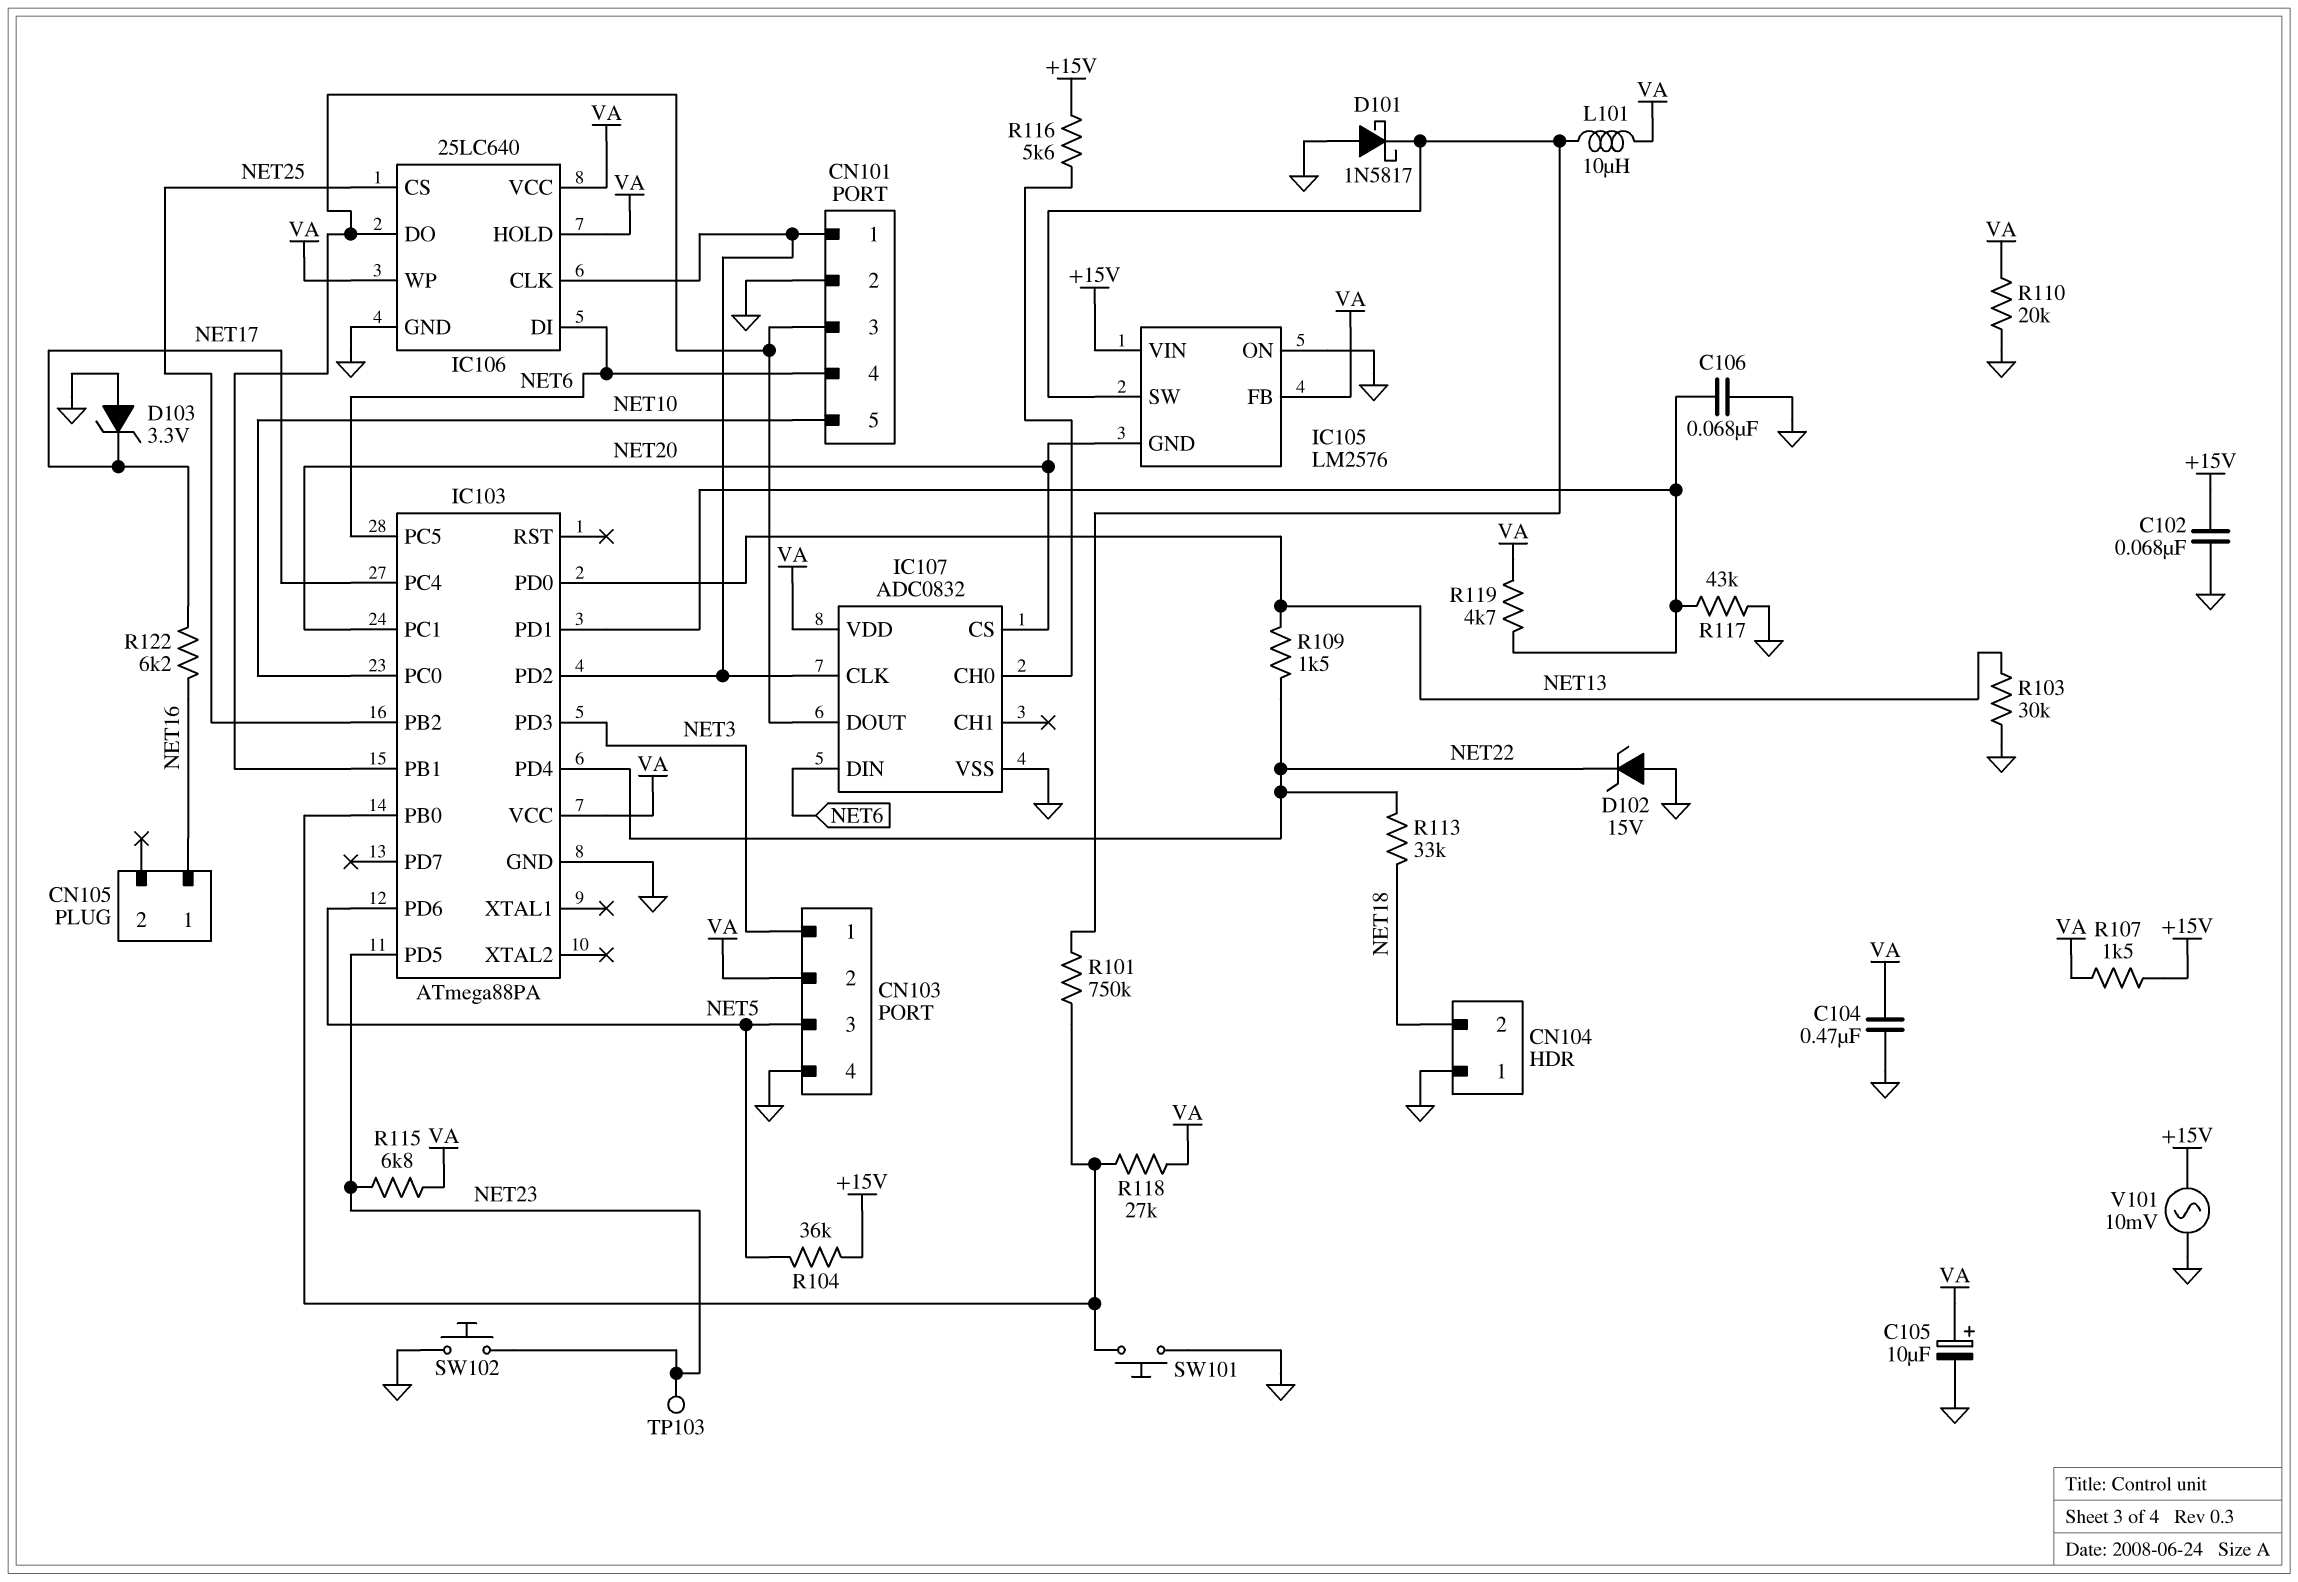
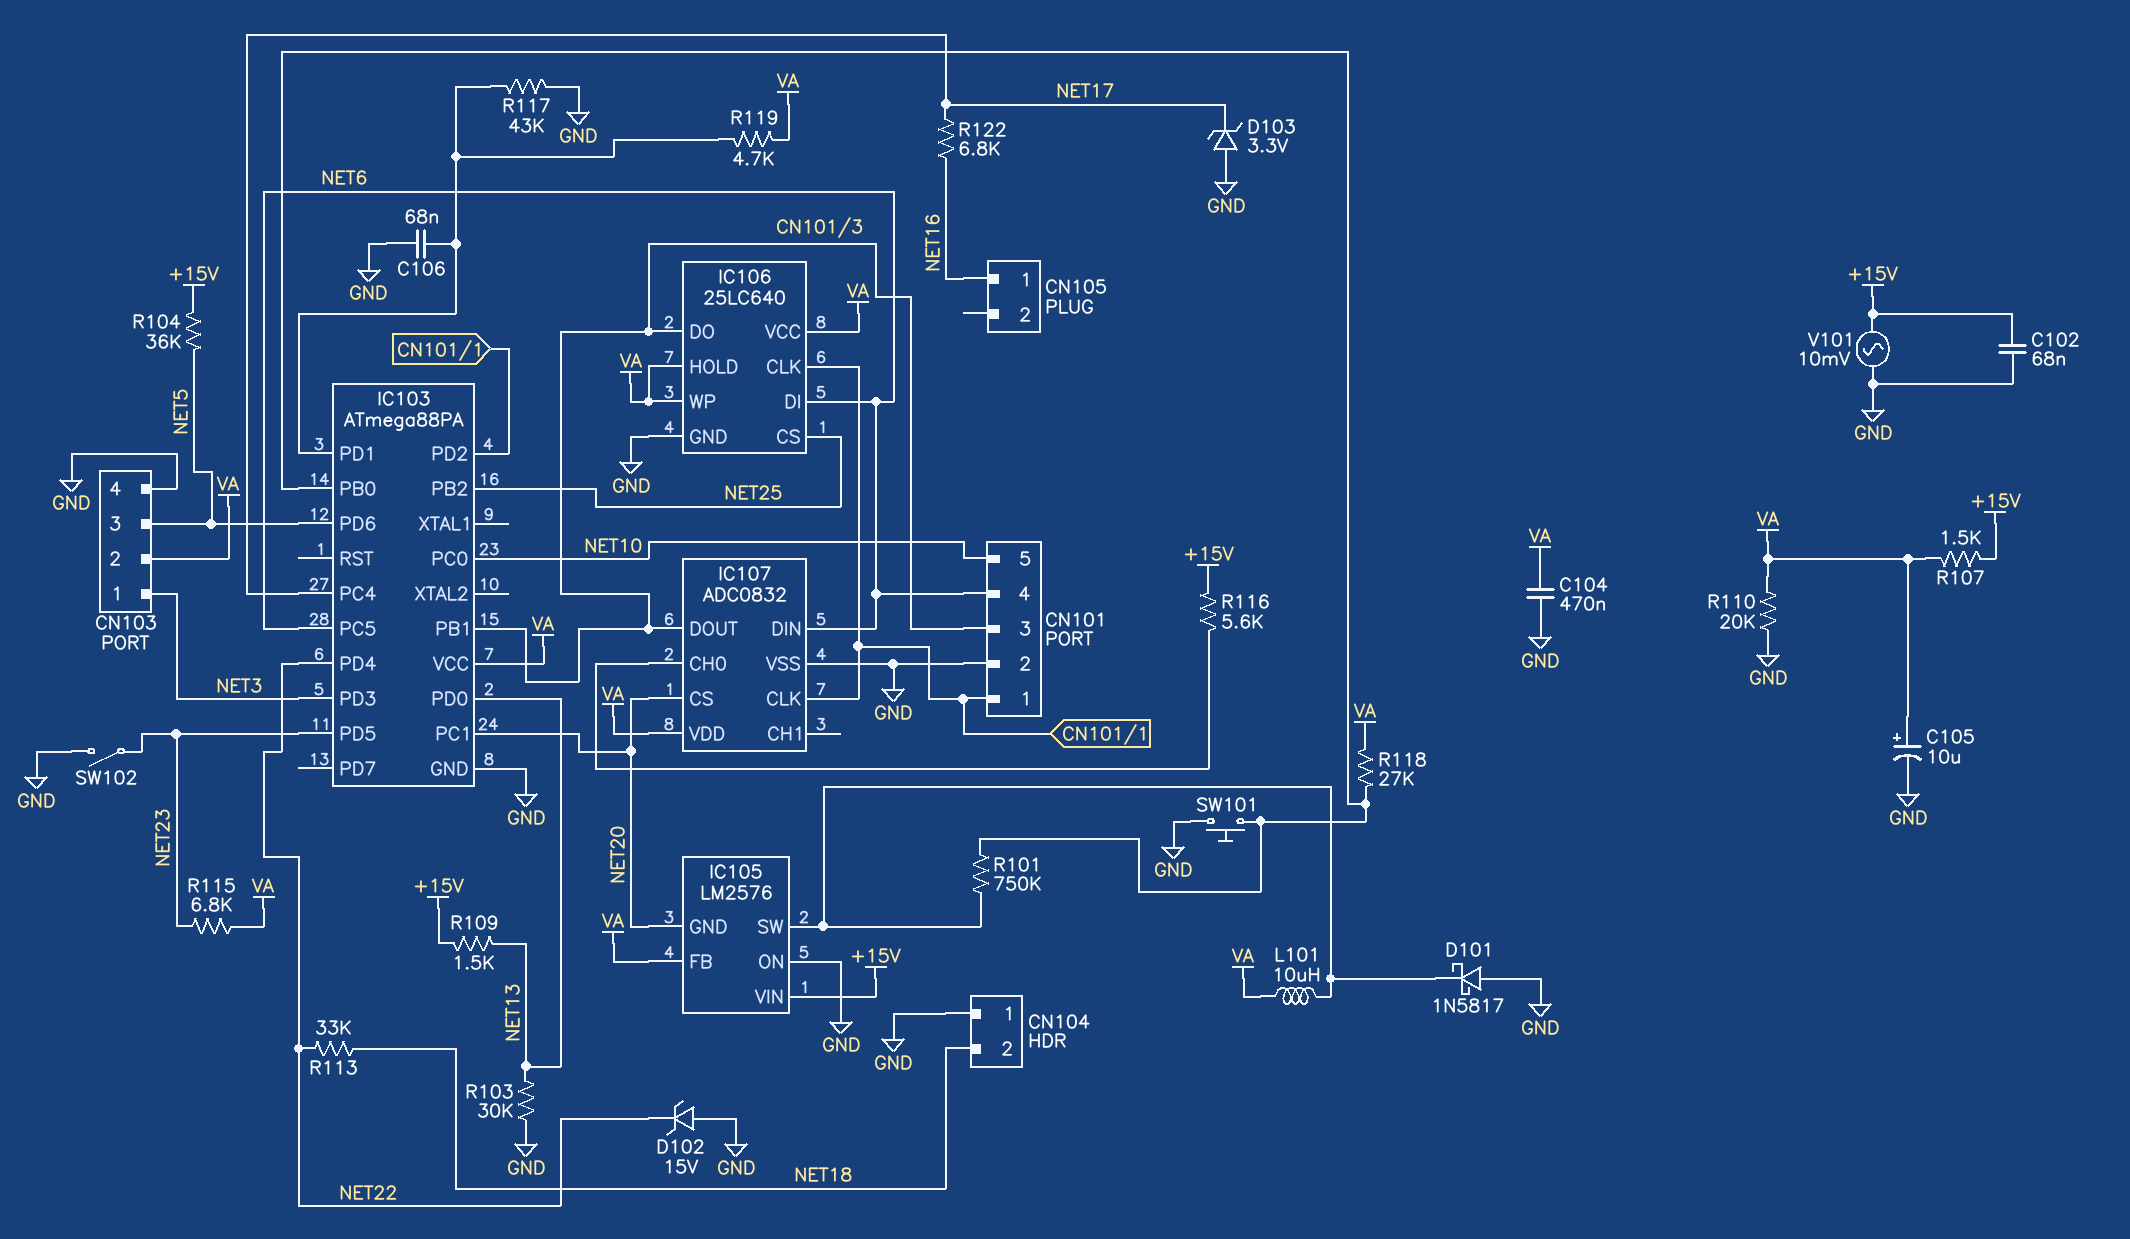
R109: 1.5k (NET13, NET22) -> 1.5k (+15V, NET13)
R122: 6.2k (NET16, NET17) -> 6.8k (NET16, NET17)
SW102: button (GND, NET23) -> switch (GND, NET23)
TP103: test point (NET23) -> none

